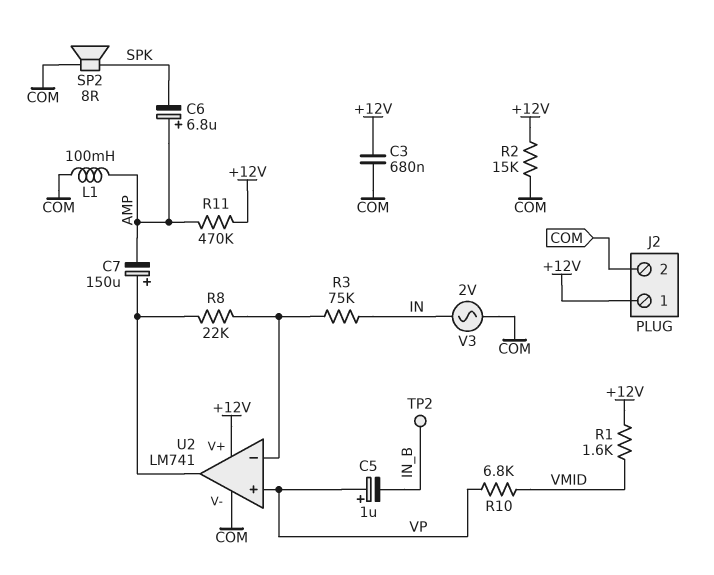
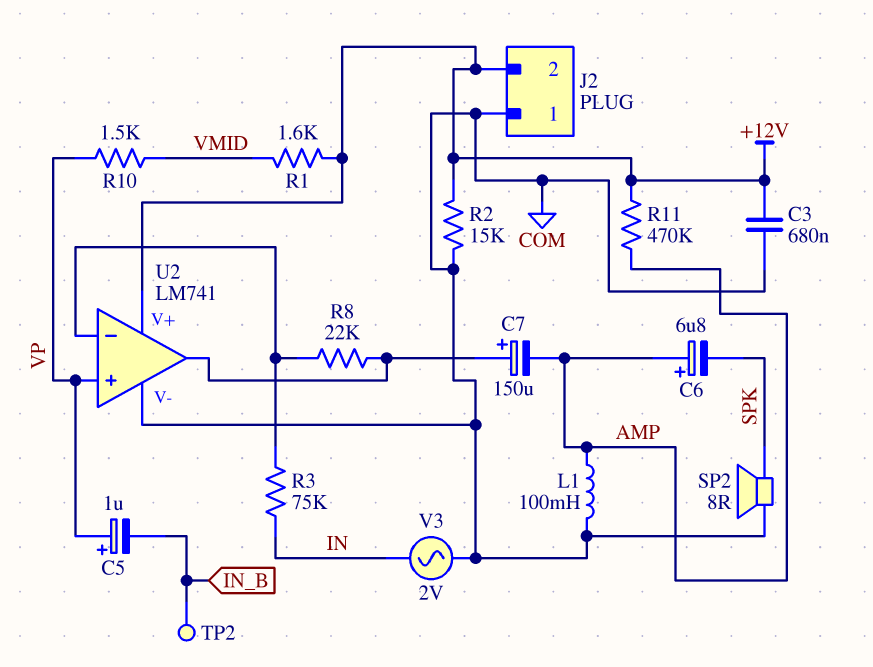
J2 pin 1: +12V -> COM
J2 pin 2: COM -> +12V
R10: 6.8k (VMID, VP) -> 1.5k (VMID, VP)

